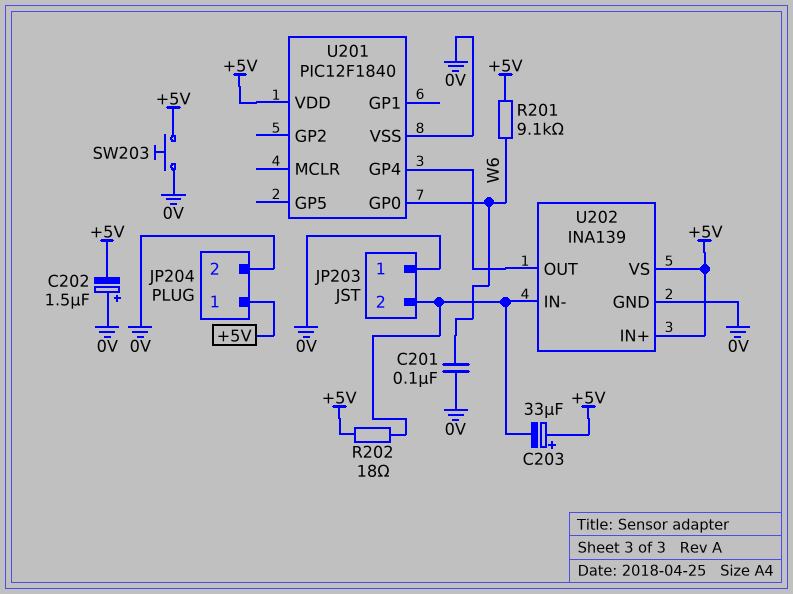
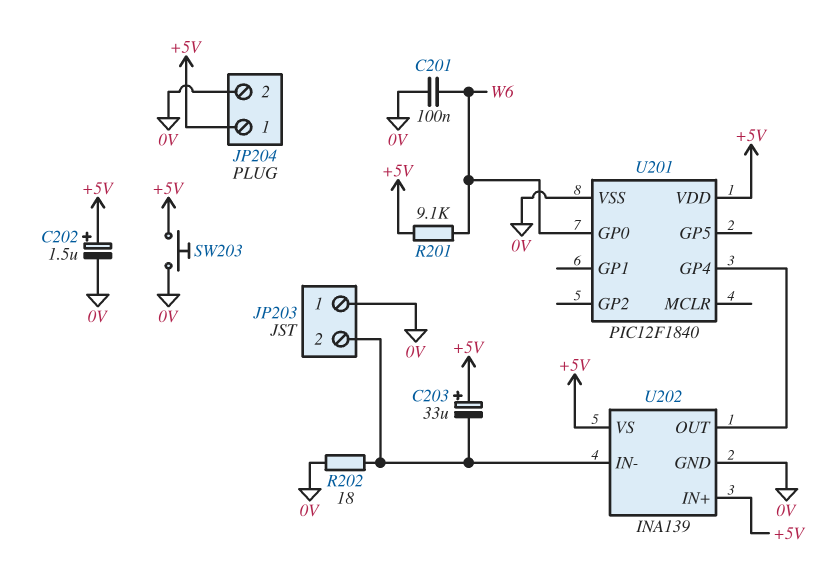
C202: 1.5uF (plus 0V, minus +5V) -> 1.5uF (plus +5V, minus 0V)
R202: 18 (+5V, JP203/2) -> 18 (0V, JP203/2)

